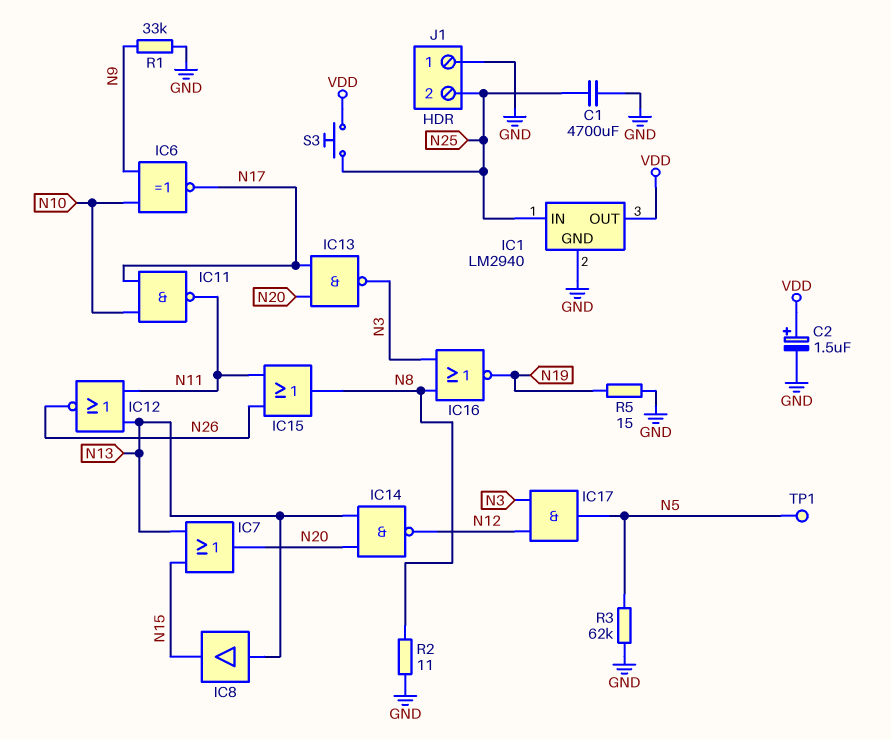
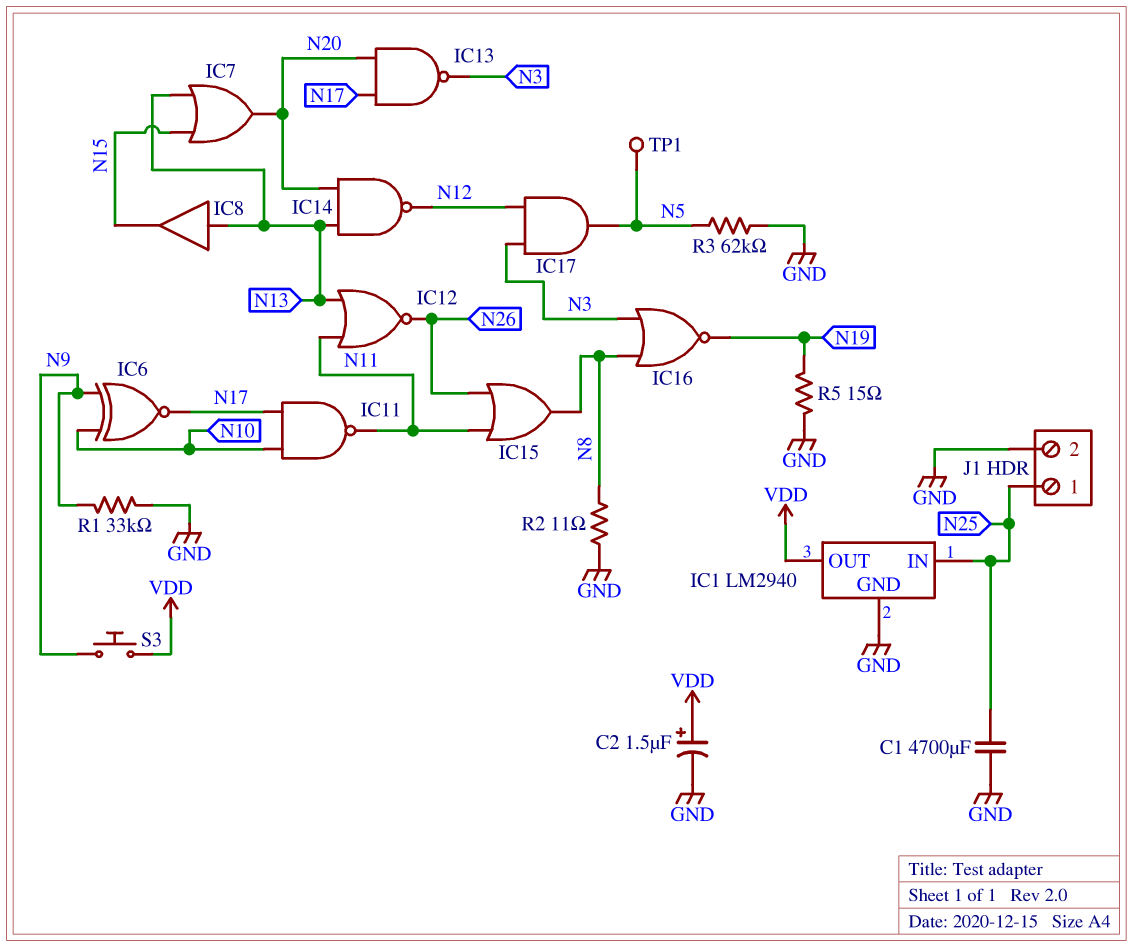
J1 pin 1: GND -> N25
J1 pin 2: N25 -> GND
S3: button (N25, VDD) -> button (N9, VDD)

